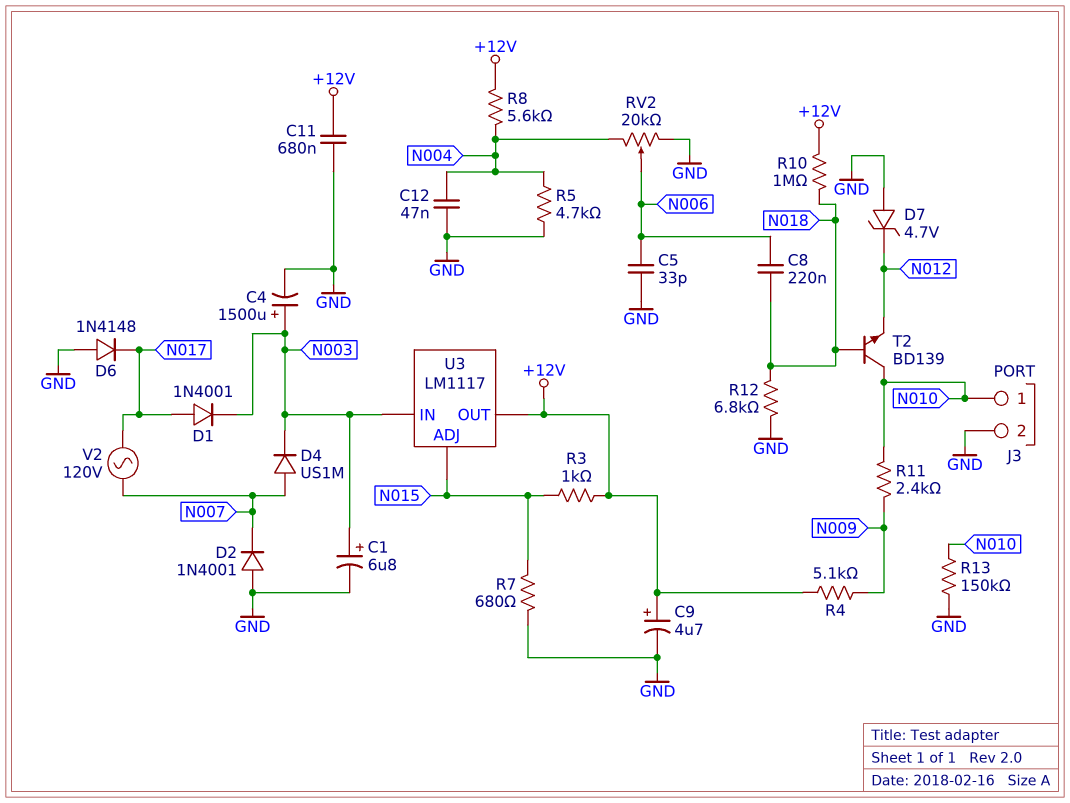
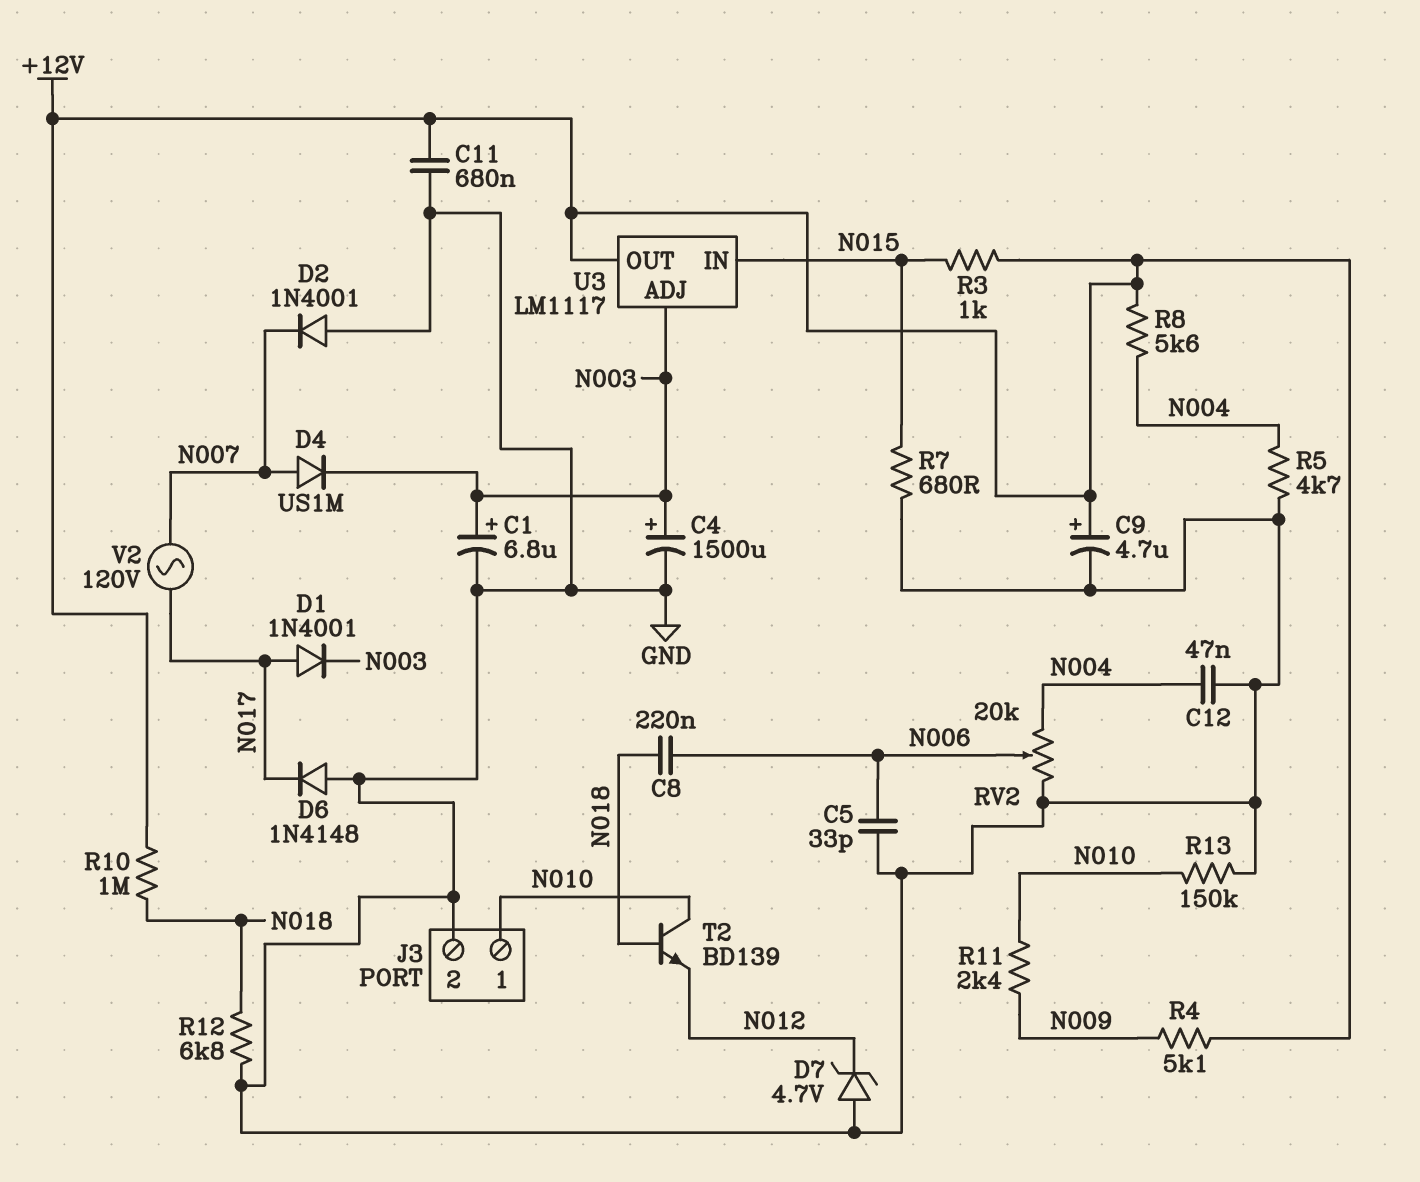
U3 pin ADJ: N015 -> N003
U3 pin IN: N003 -> N015

